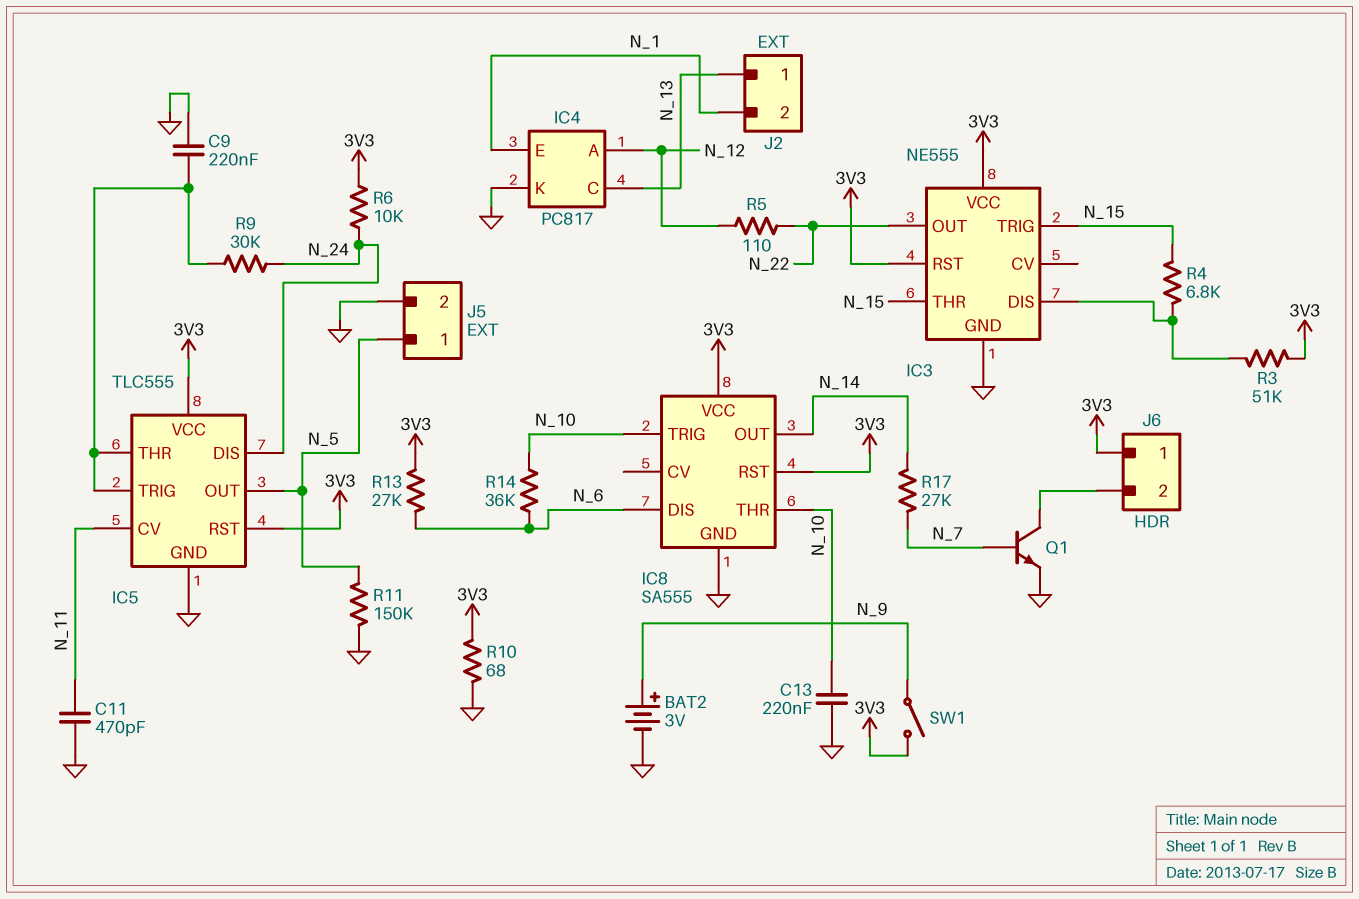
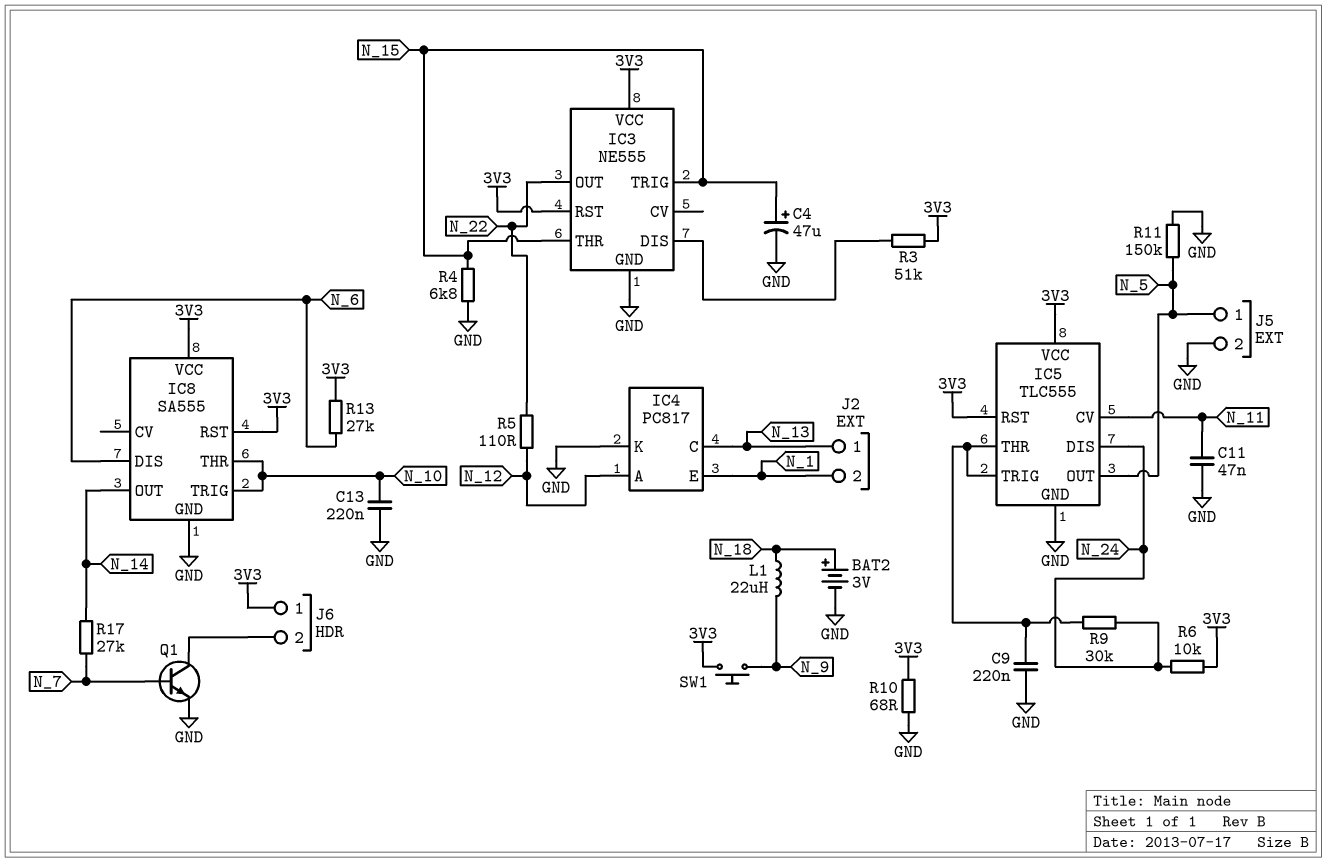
BAT2: 3V (plus N_9, minus GND) -> 3V (plus N_18, minus GND)
C4: none -> 47uF (plus N_15, minus GND)
C11: 470pF (GND, N_11) -> 47nF (GND, N_11)
L1: none -> 22uH (N_9, N_18)
R4: 6.8k (IC3/DIS, N_15) -> 6.8k (GND, N_15)
R14: 36k (N_6, N_10) -> none
SW1: switch (3V3, N_9) -> button (3V3, N_9)

